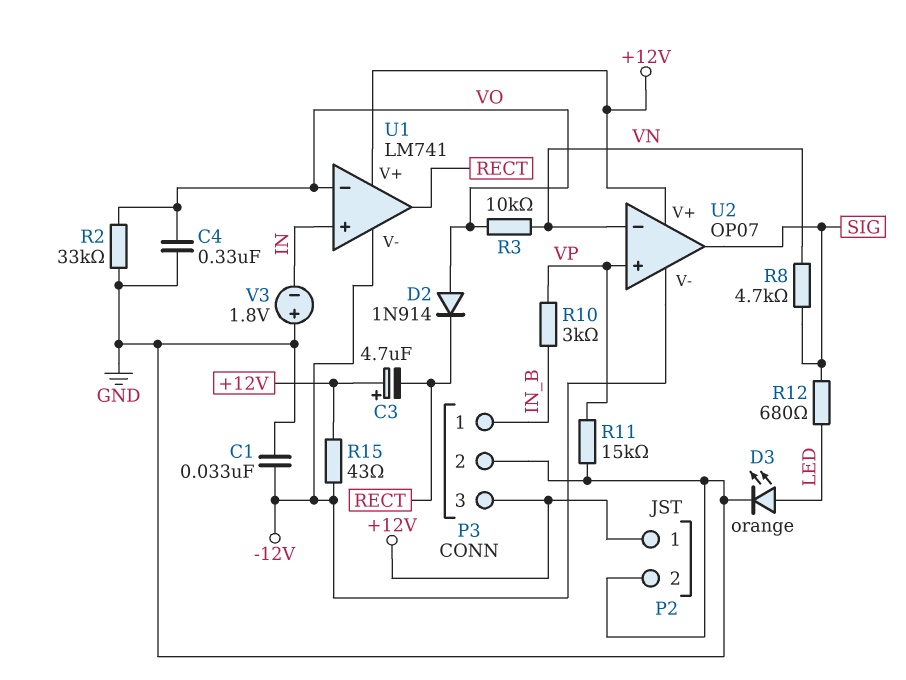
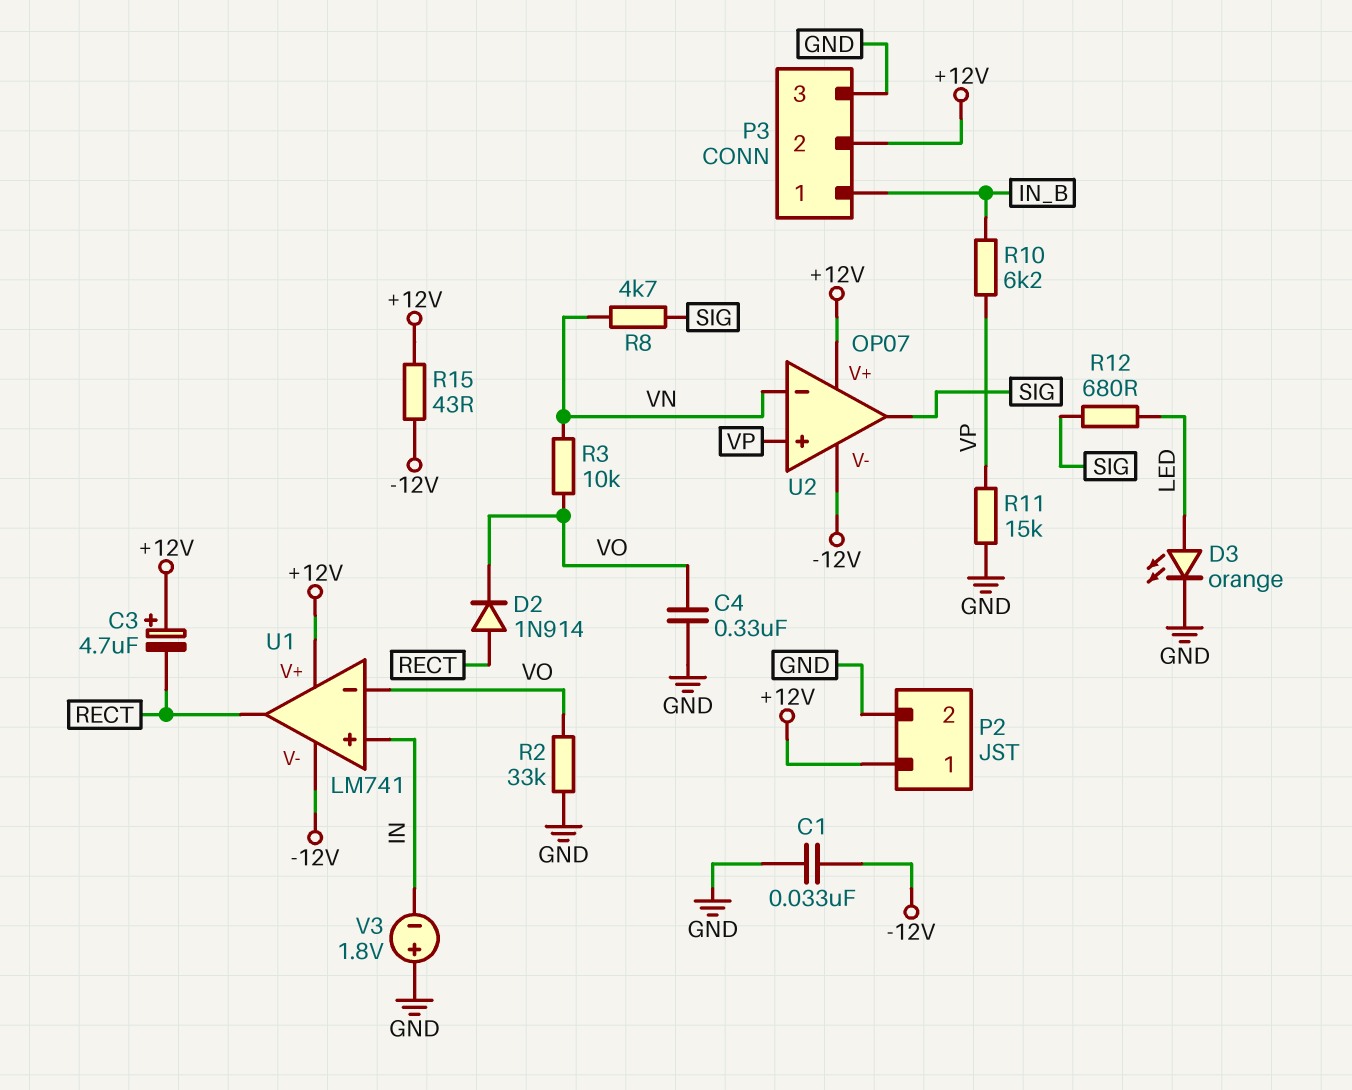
D2: diode 1N914 (A VO, K RECT) -> diode 1N914 (A RECT, K VO)
P3 pin 2: GND -> +12V
P3 pin 3: +12V -> GND
R10: 3k (IN_B, VP) -> 6.2k (IN_B, VP)

